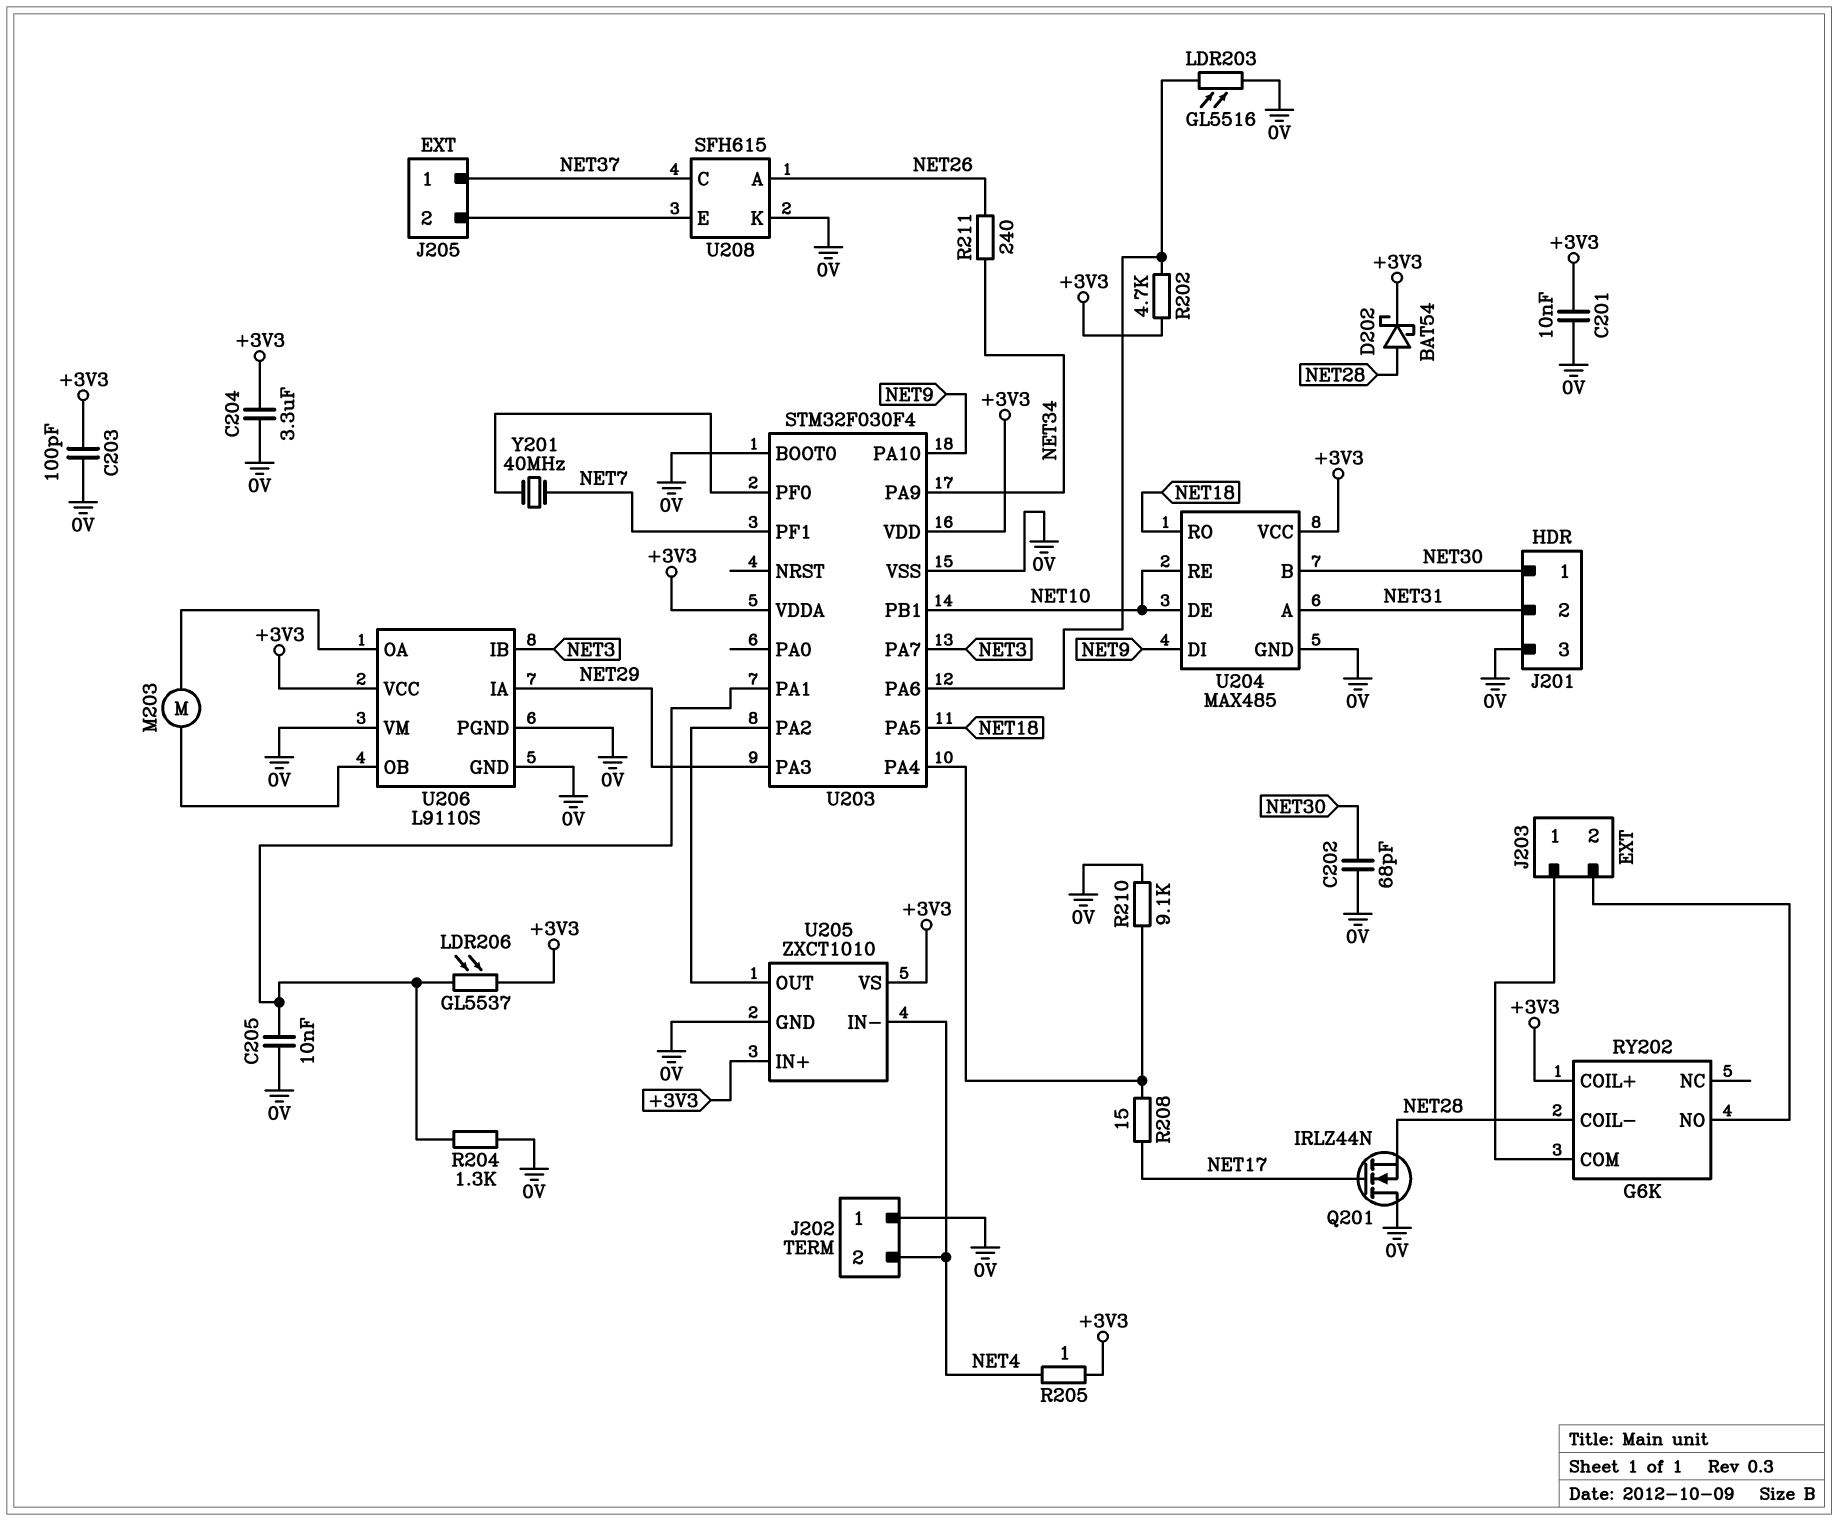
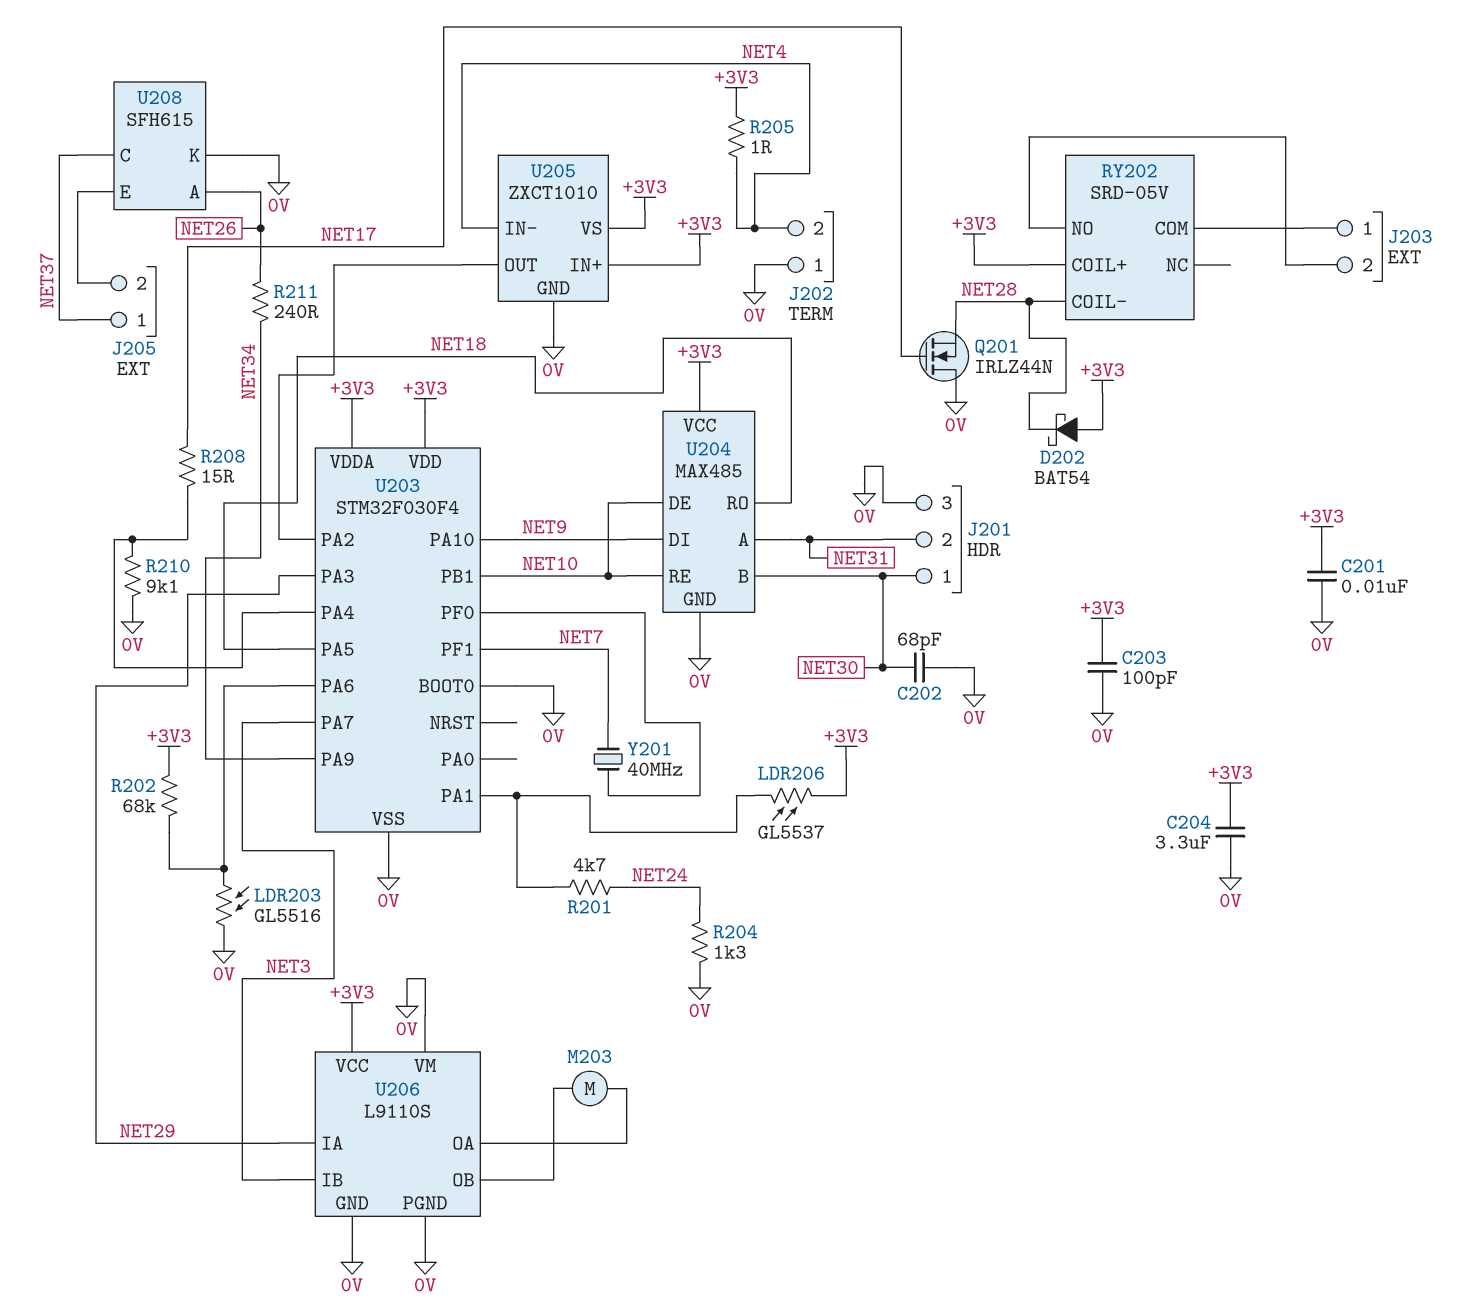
C205: 10nF (0V, U203/PA1) -> none
D202: schottky BAT54 (A NET28, K +3V3) -> schottky BAT54 (A +3V3, K NET28)
R201: none -> 4.7k (NET24, U203/PA1)
R202: 4.7k (+3V3, U203/PA6) -> 68k (+3V3, U203/PA6)
R204: 1.3k (0V, U203/PA1) -> 1.3k (0V, NET24)
RY202: G6K -> SRD-05V

